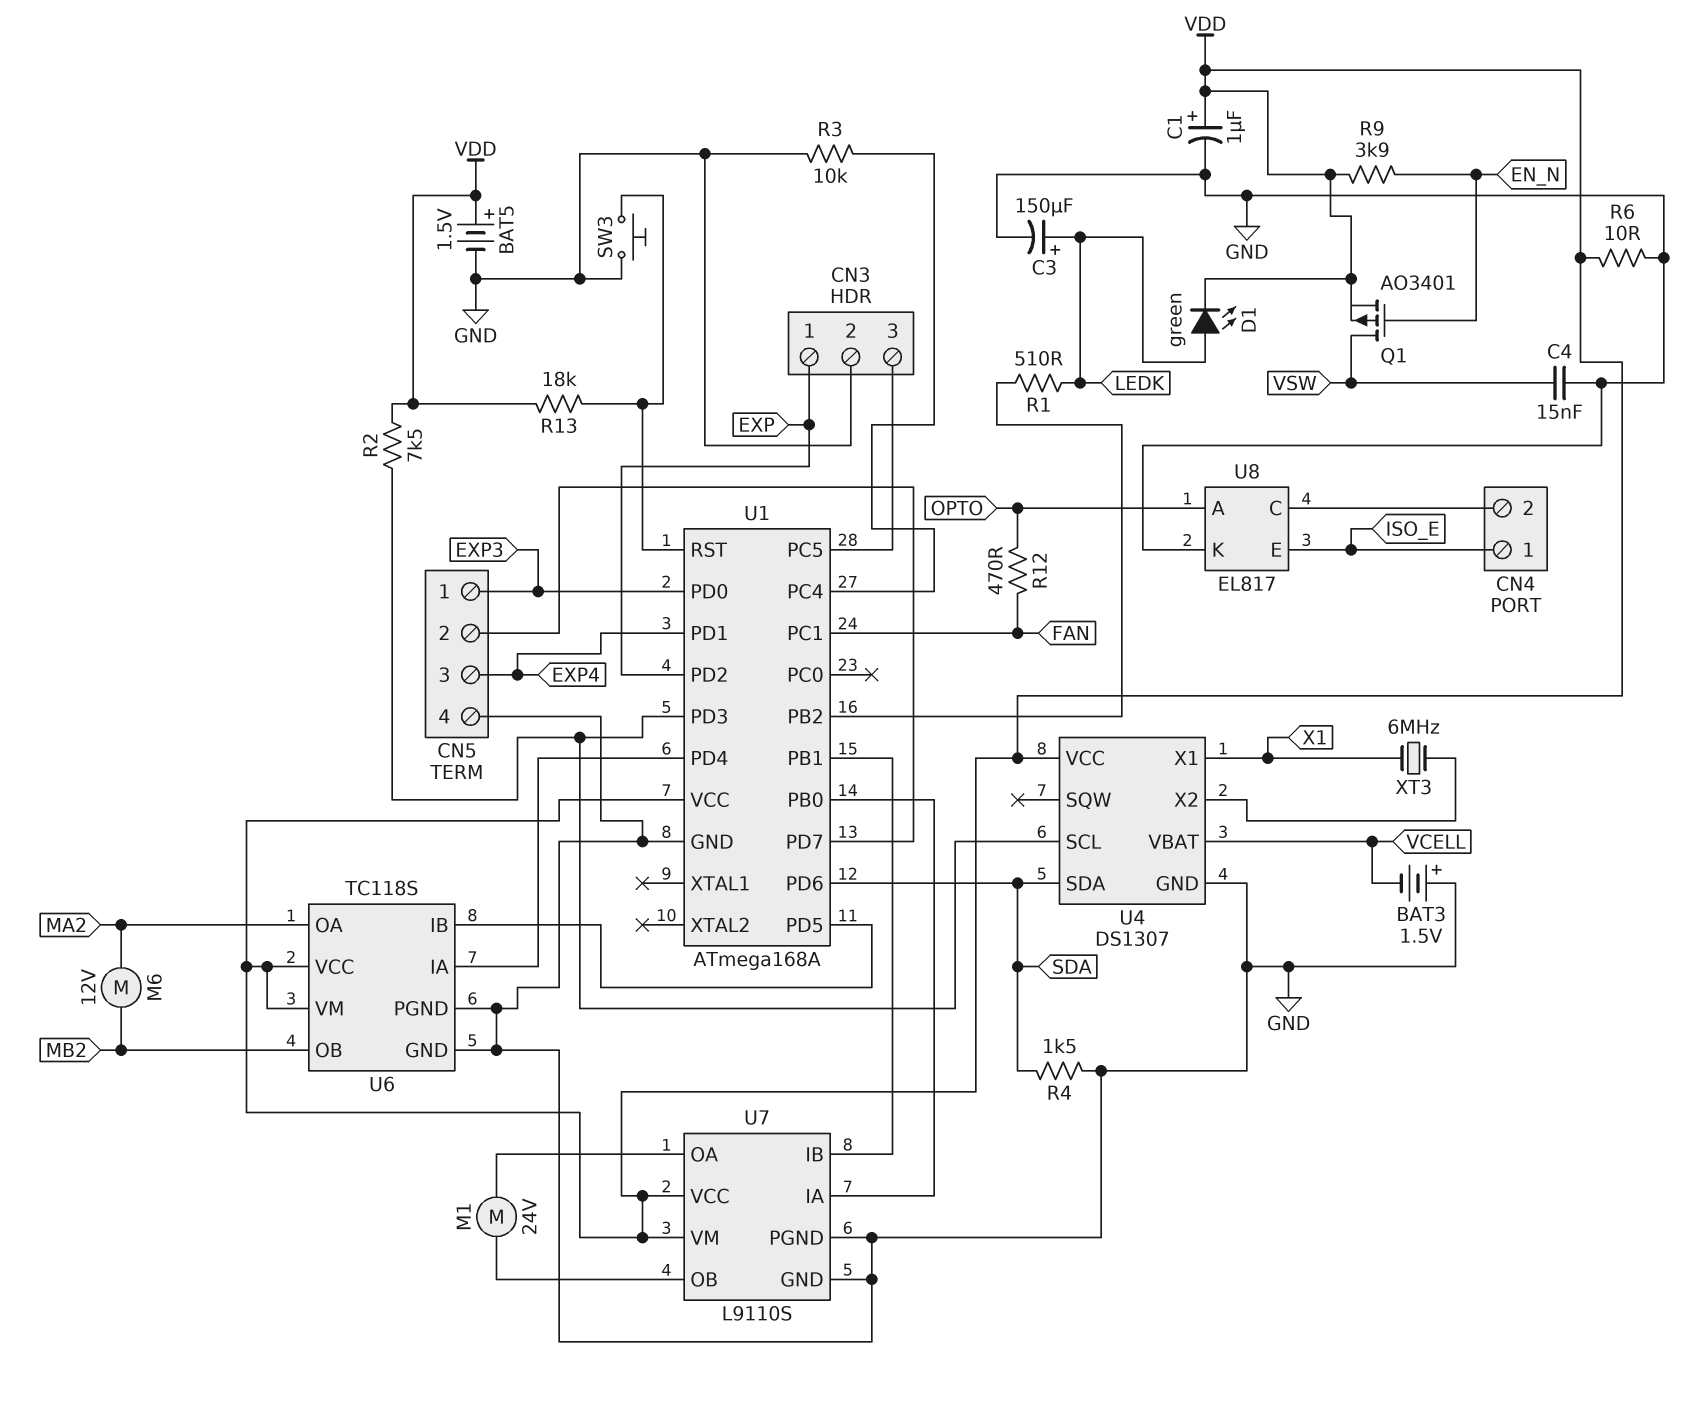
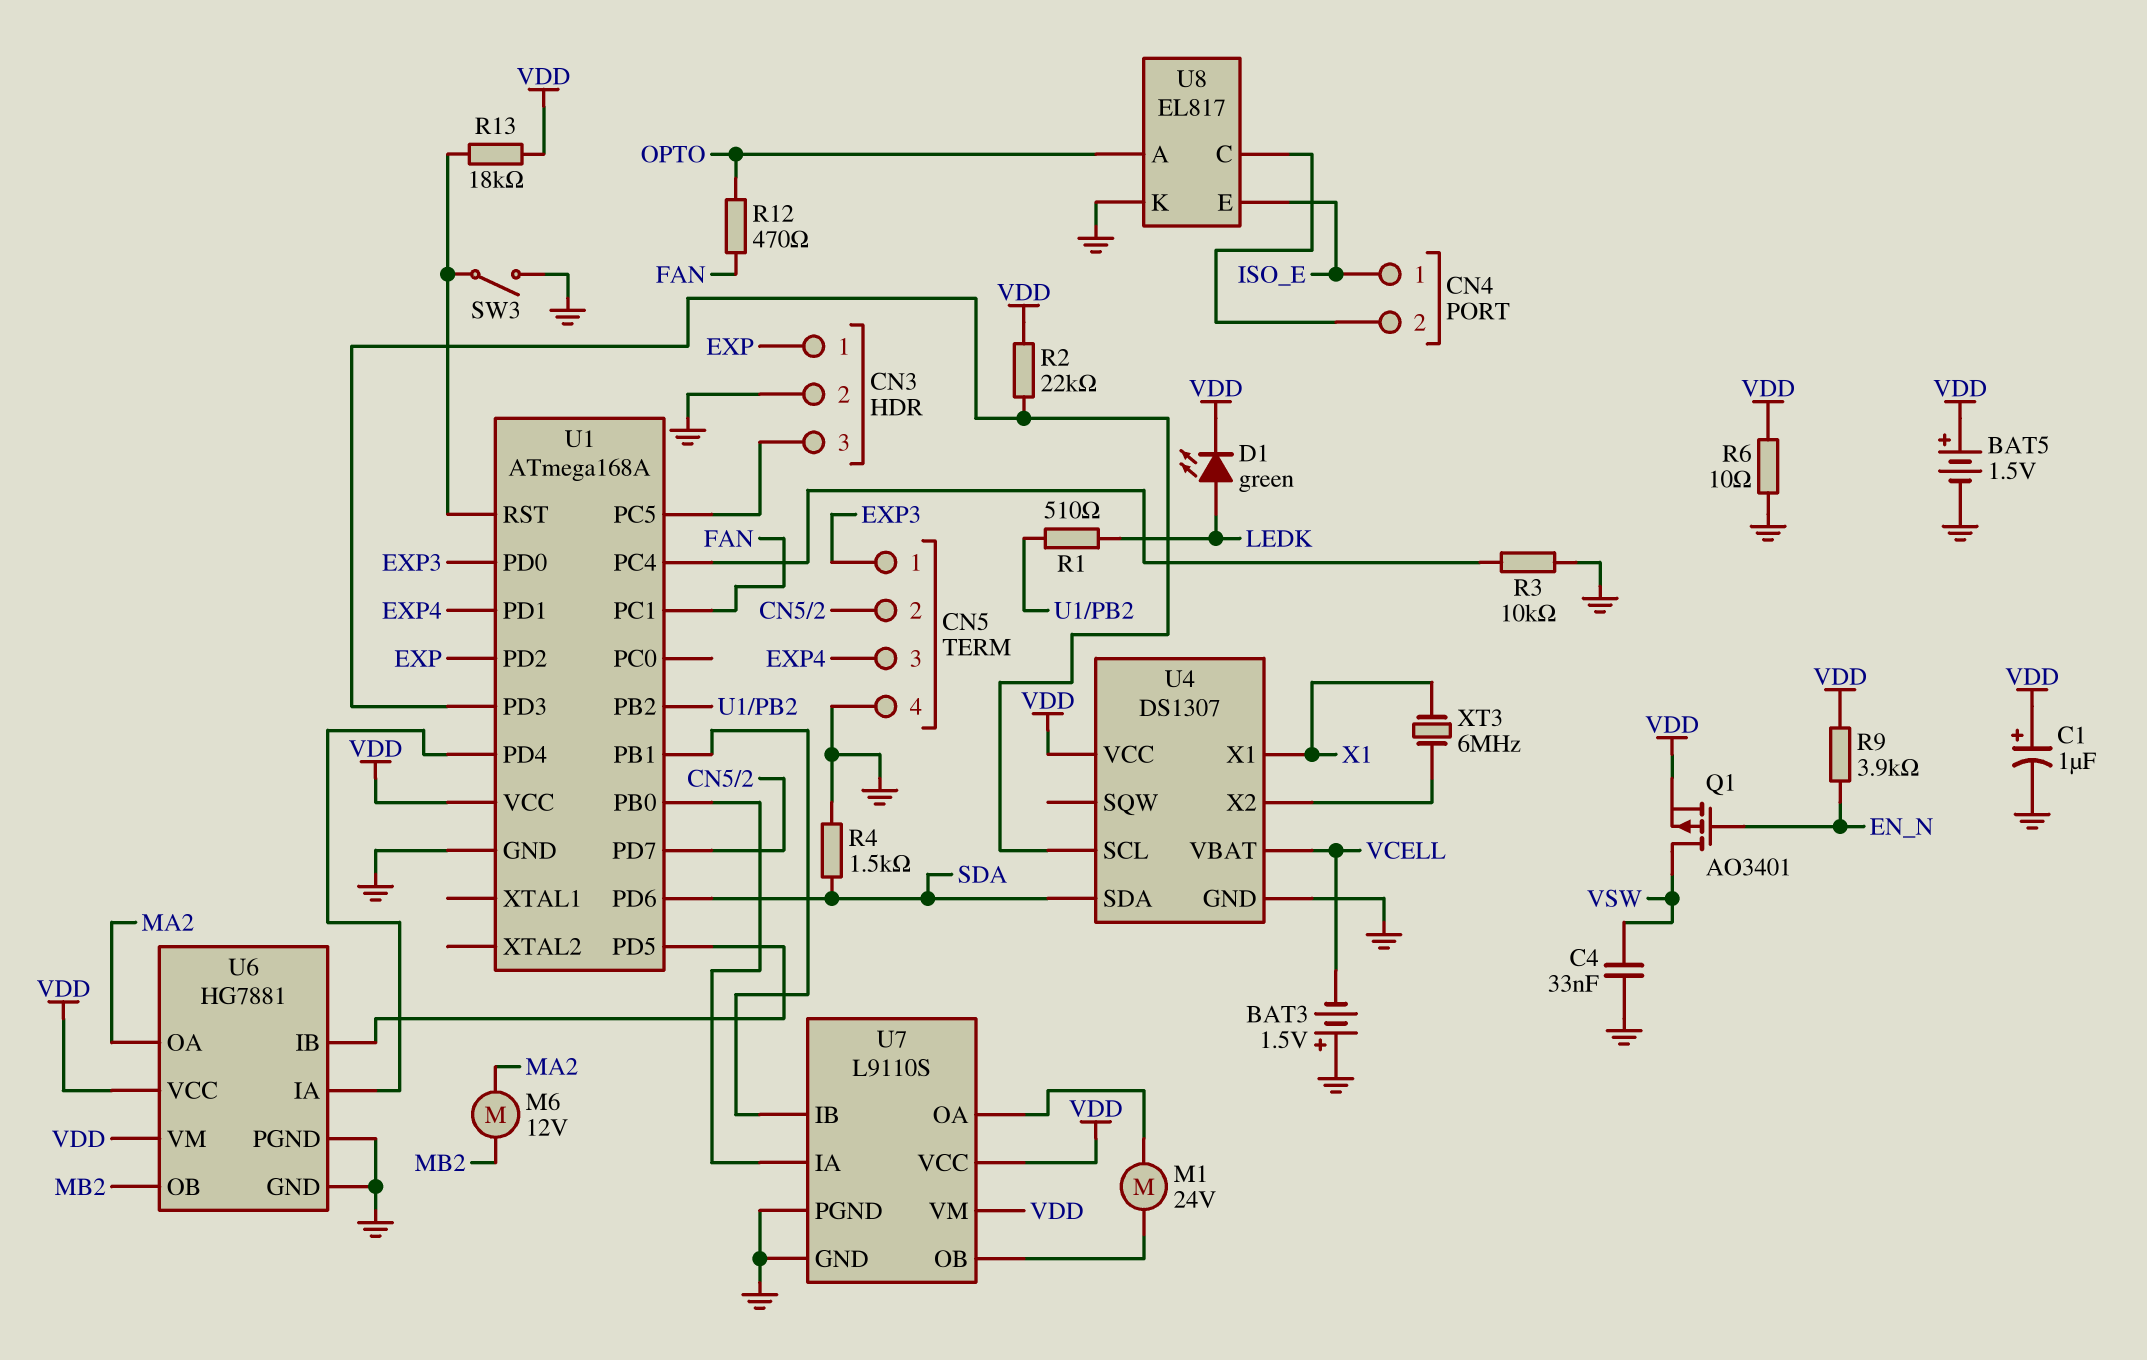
C3: 150uF (plus LEDK, minus GND) -> none
C4: 15nF (GND, VSW) -> 33nF (GND, VSW)
R2: 7.5k (U1/PD3, VDD) -> 22k (U1/PD3, VDD)
SW3: button (GND, U1/RST) -> switch (GND, U1/RST)
U6: TC118S -> HG7881

